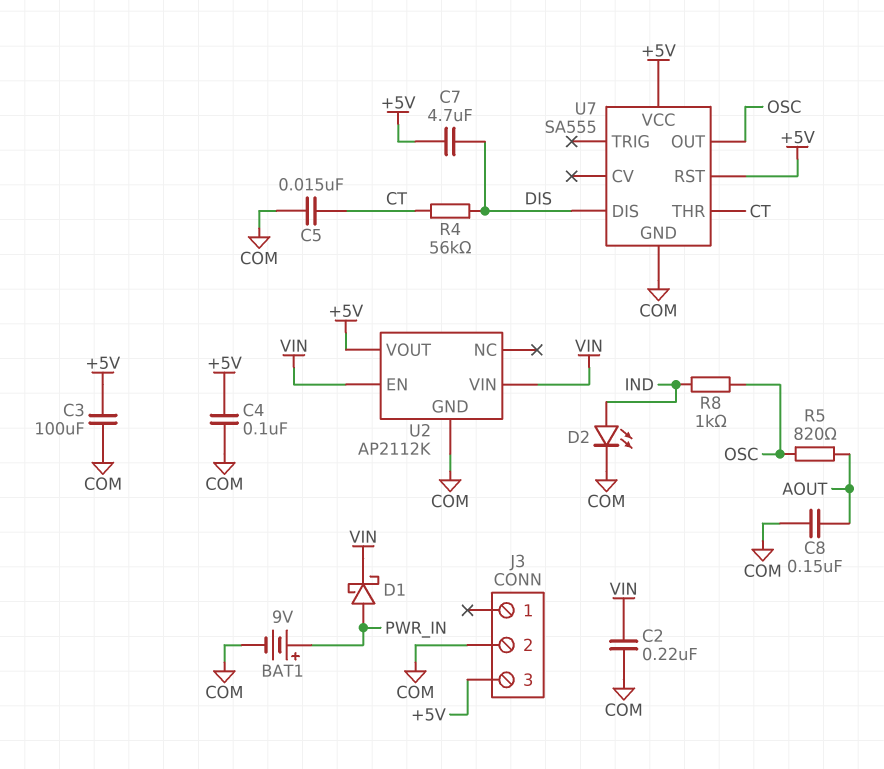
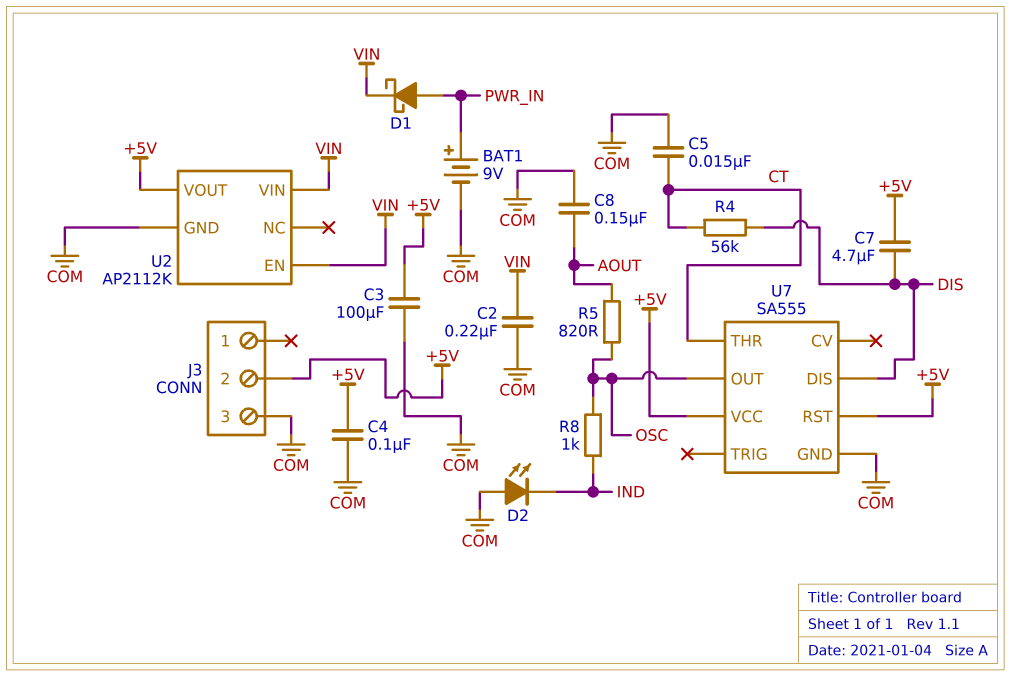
D2: LED (A IND, K COM) -> LED (A COM, K IND)
J3 pin 2: COM -> +5V
J3 pin 3: +5V -> COM

